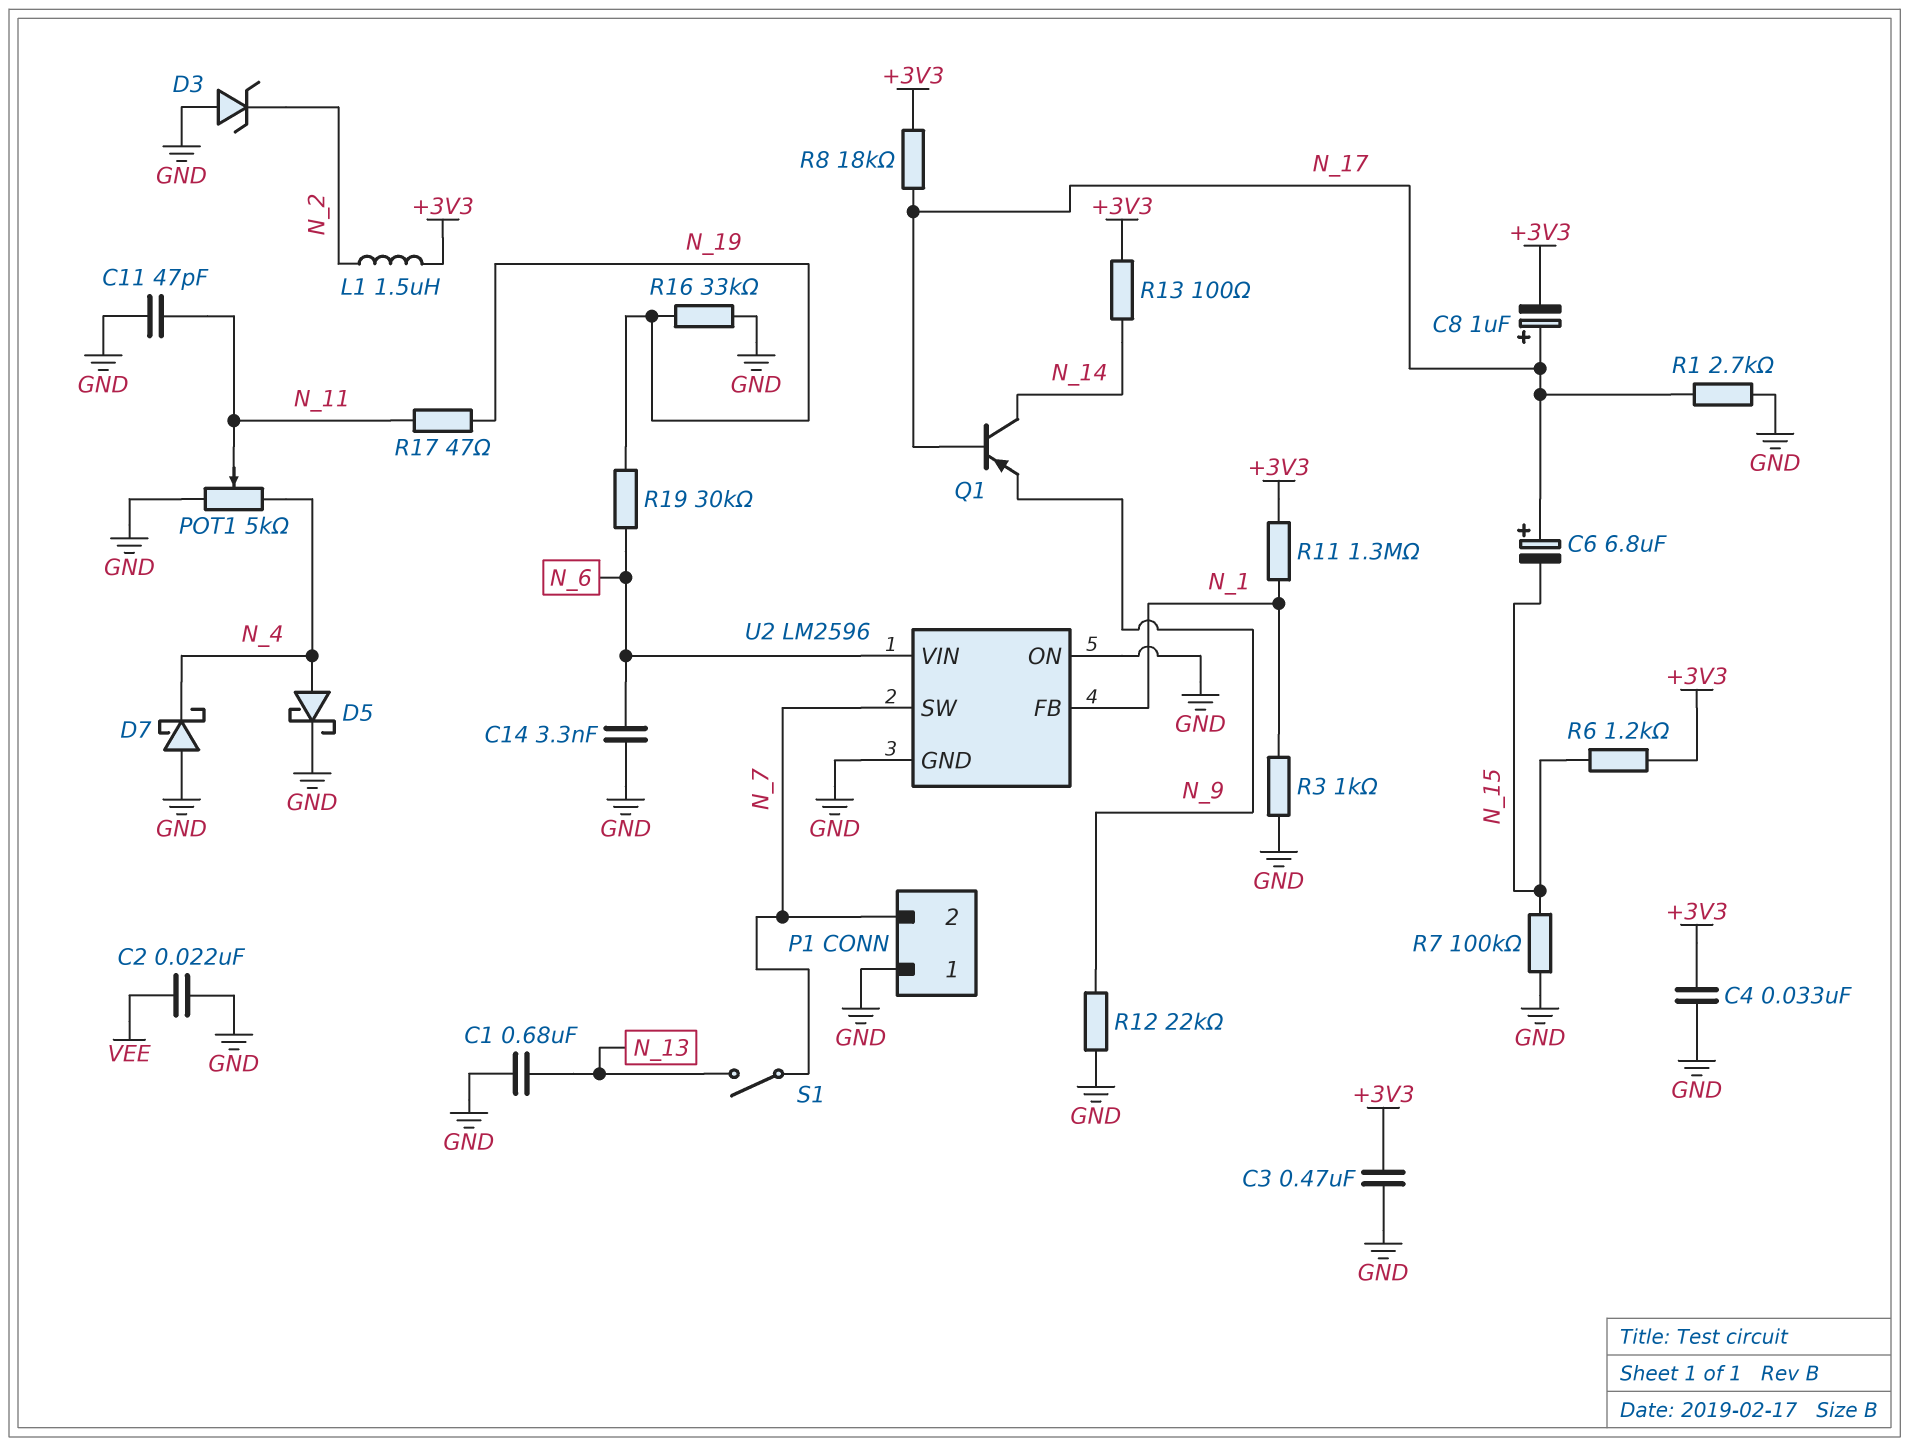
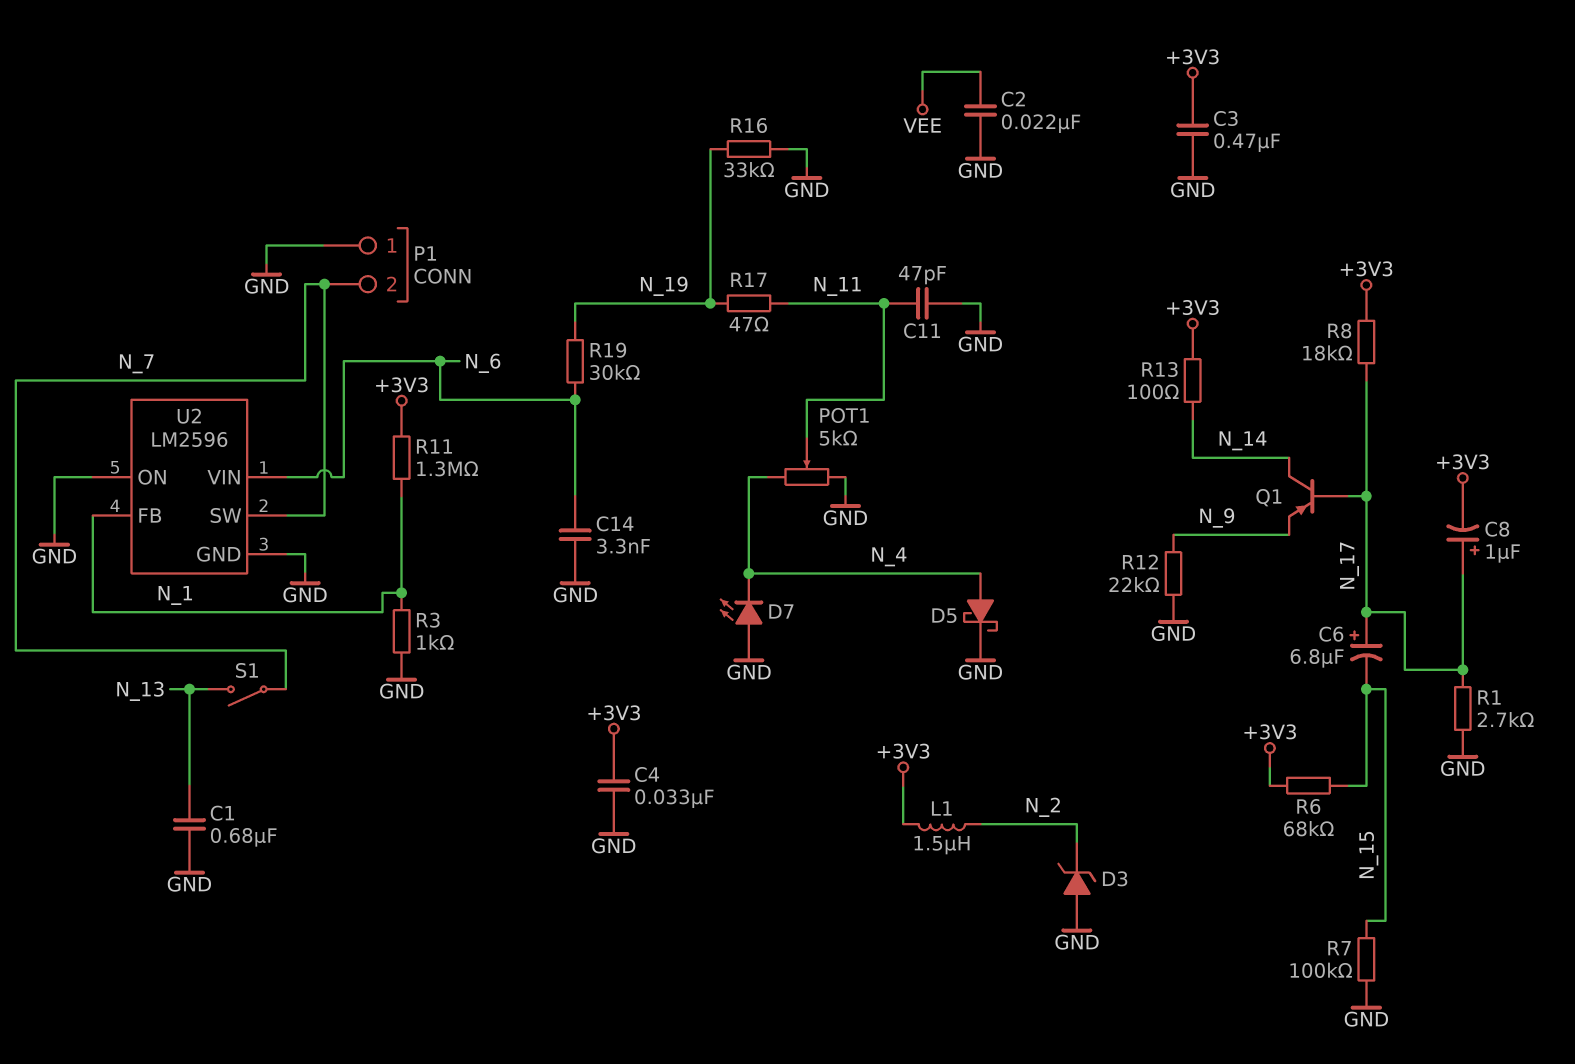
D7: schottky (A GND, K N_4) -> LED (A GND, K N_4)
R6: 1.2k (+3V3, N_15) -> 68k (+3V3, N_15)

